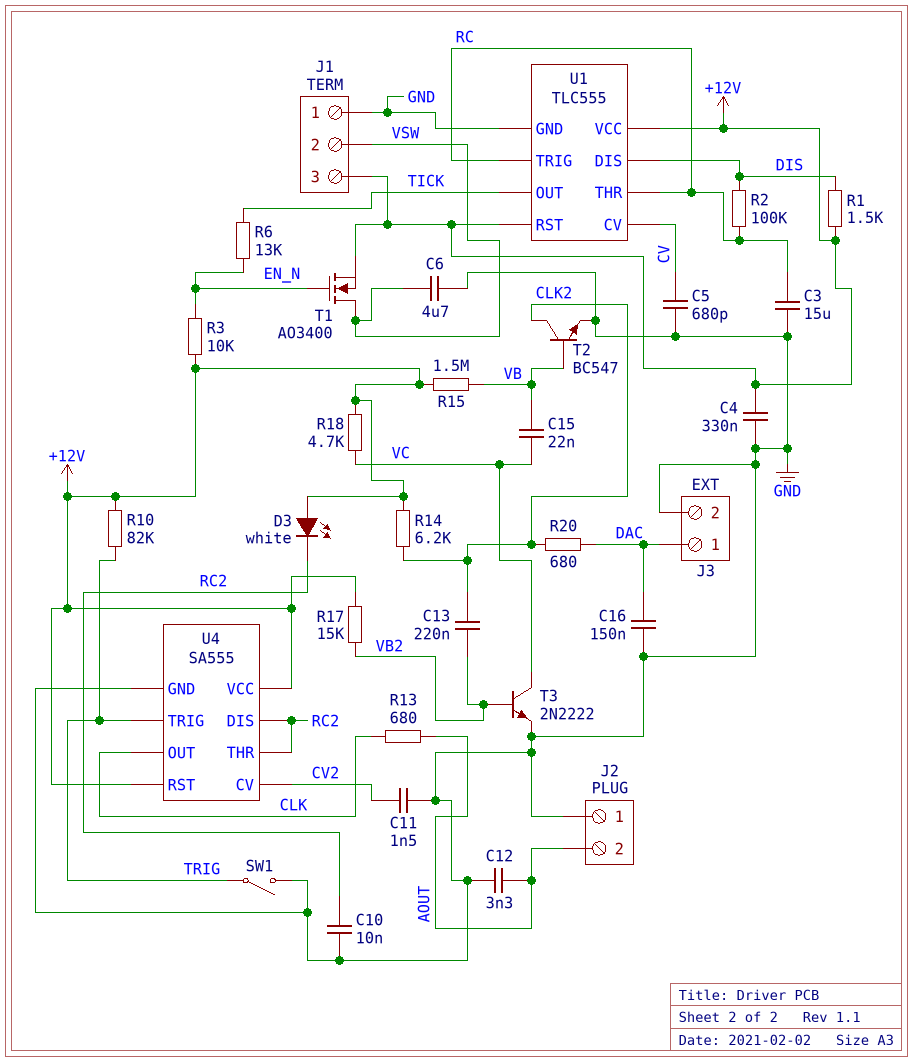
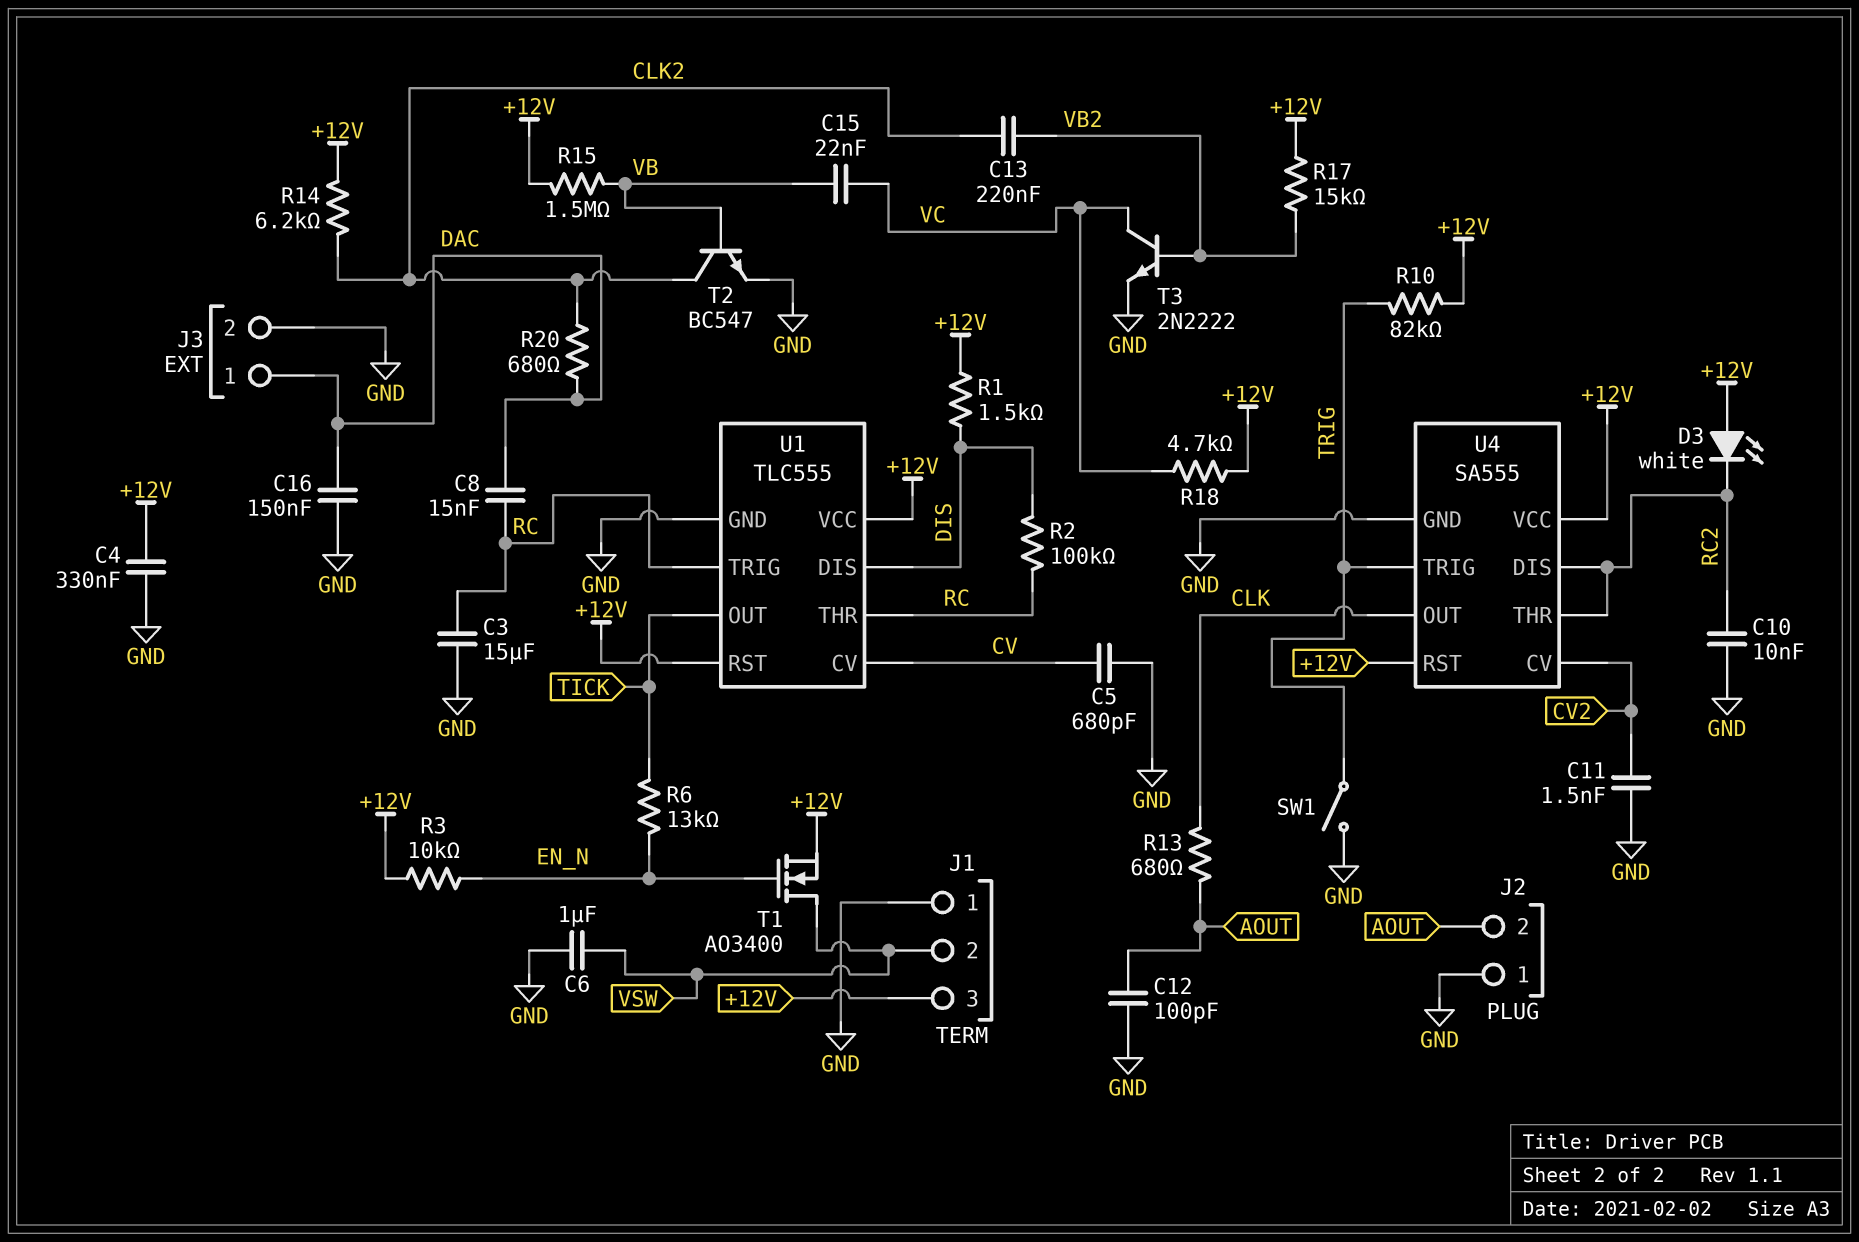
C6: 4.7uF (GND, VSW) -> 1uF (GND, VSW)
C8: none -> 15nF (DAC, RC)
C12: 3.3nF (AOUT, GND) -> 100pF (AOUT, GND)

